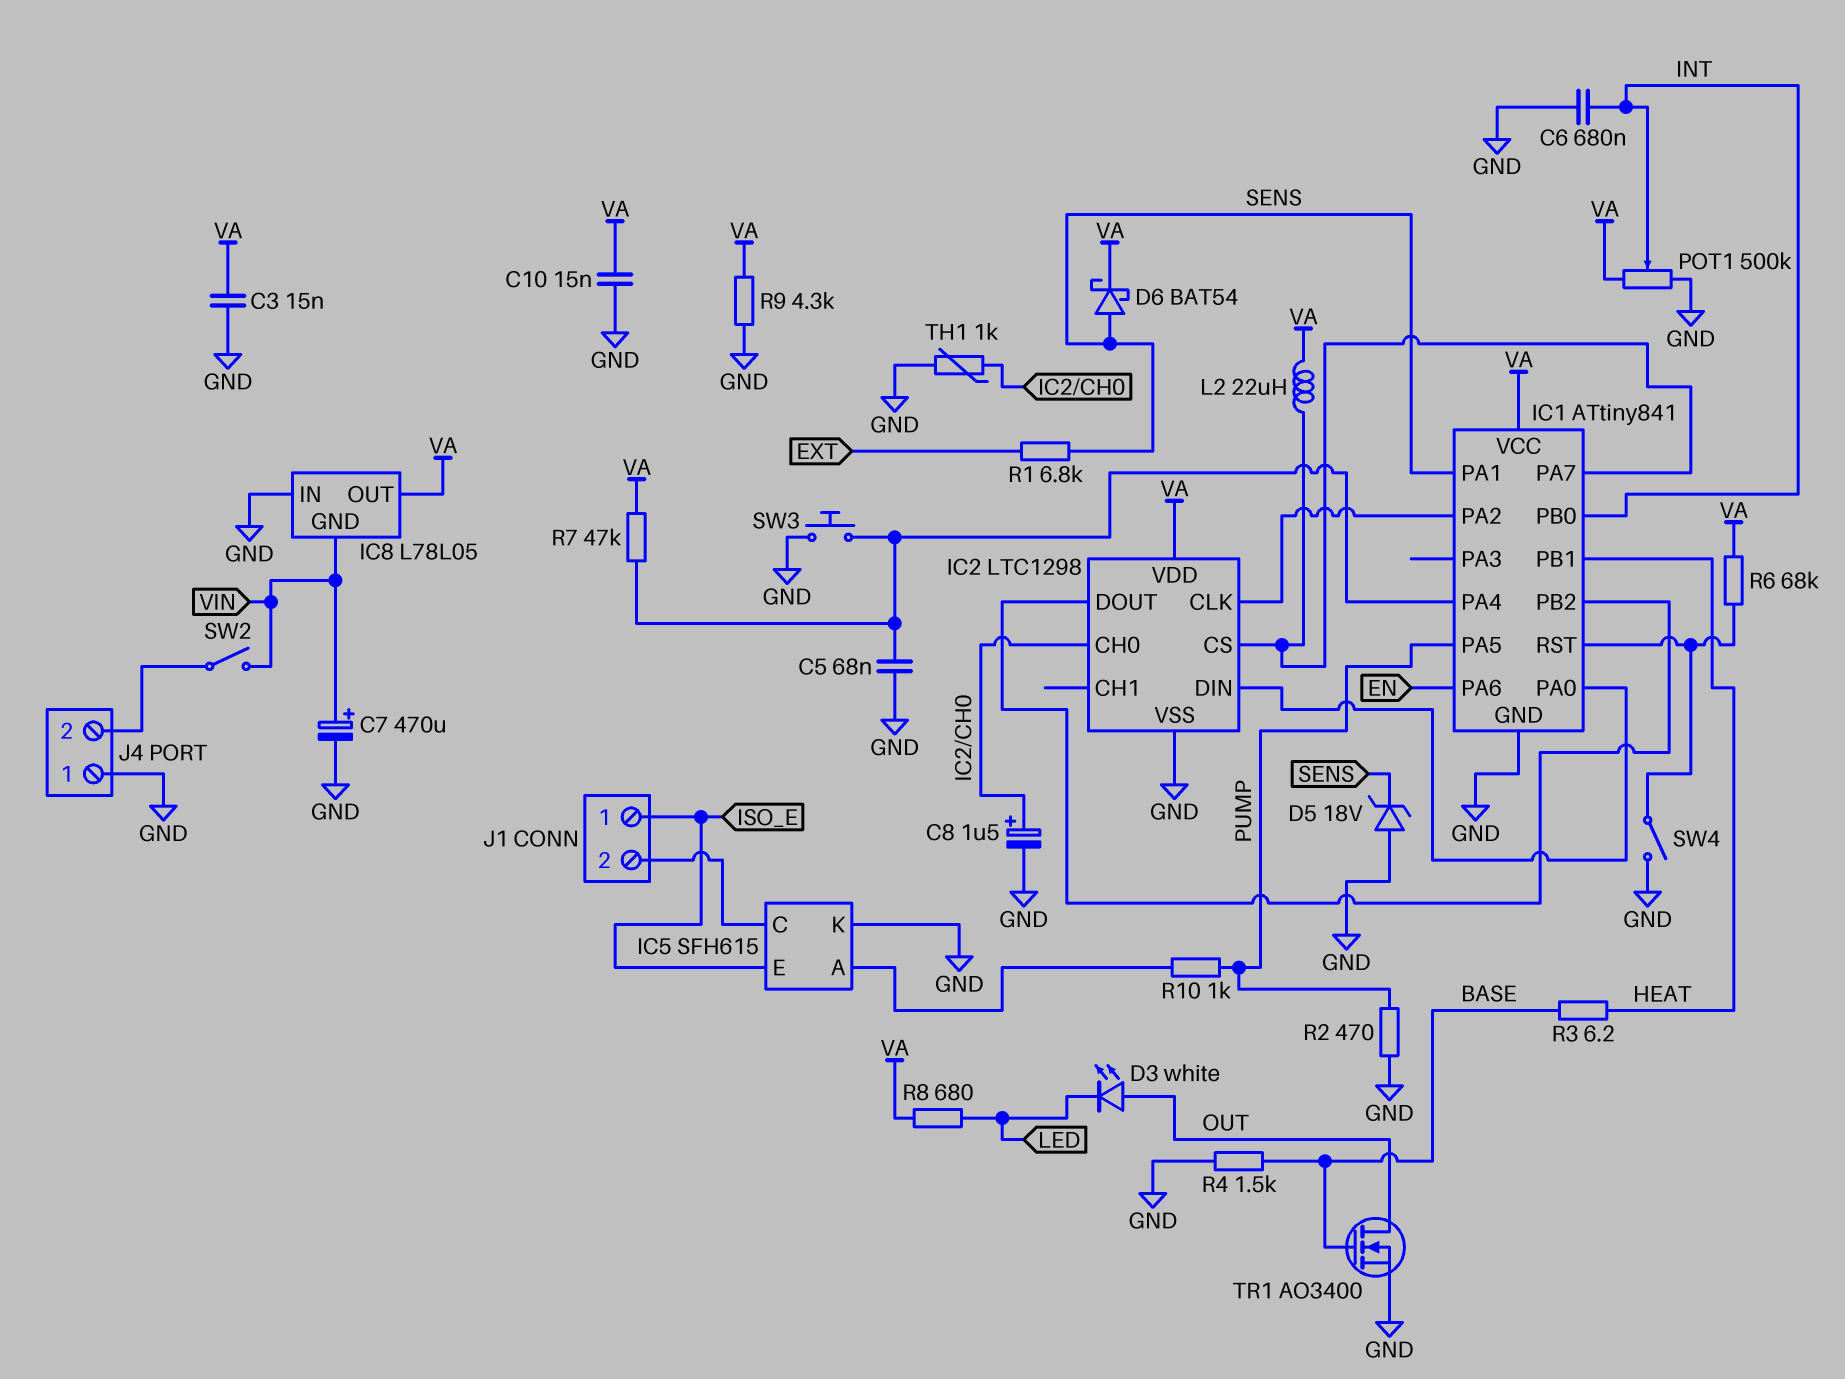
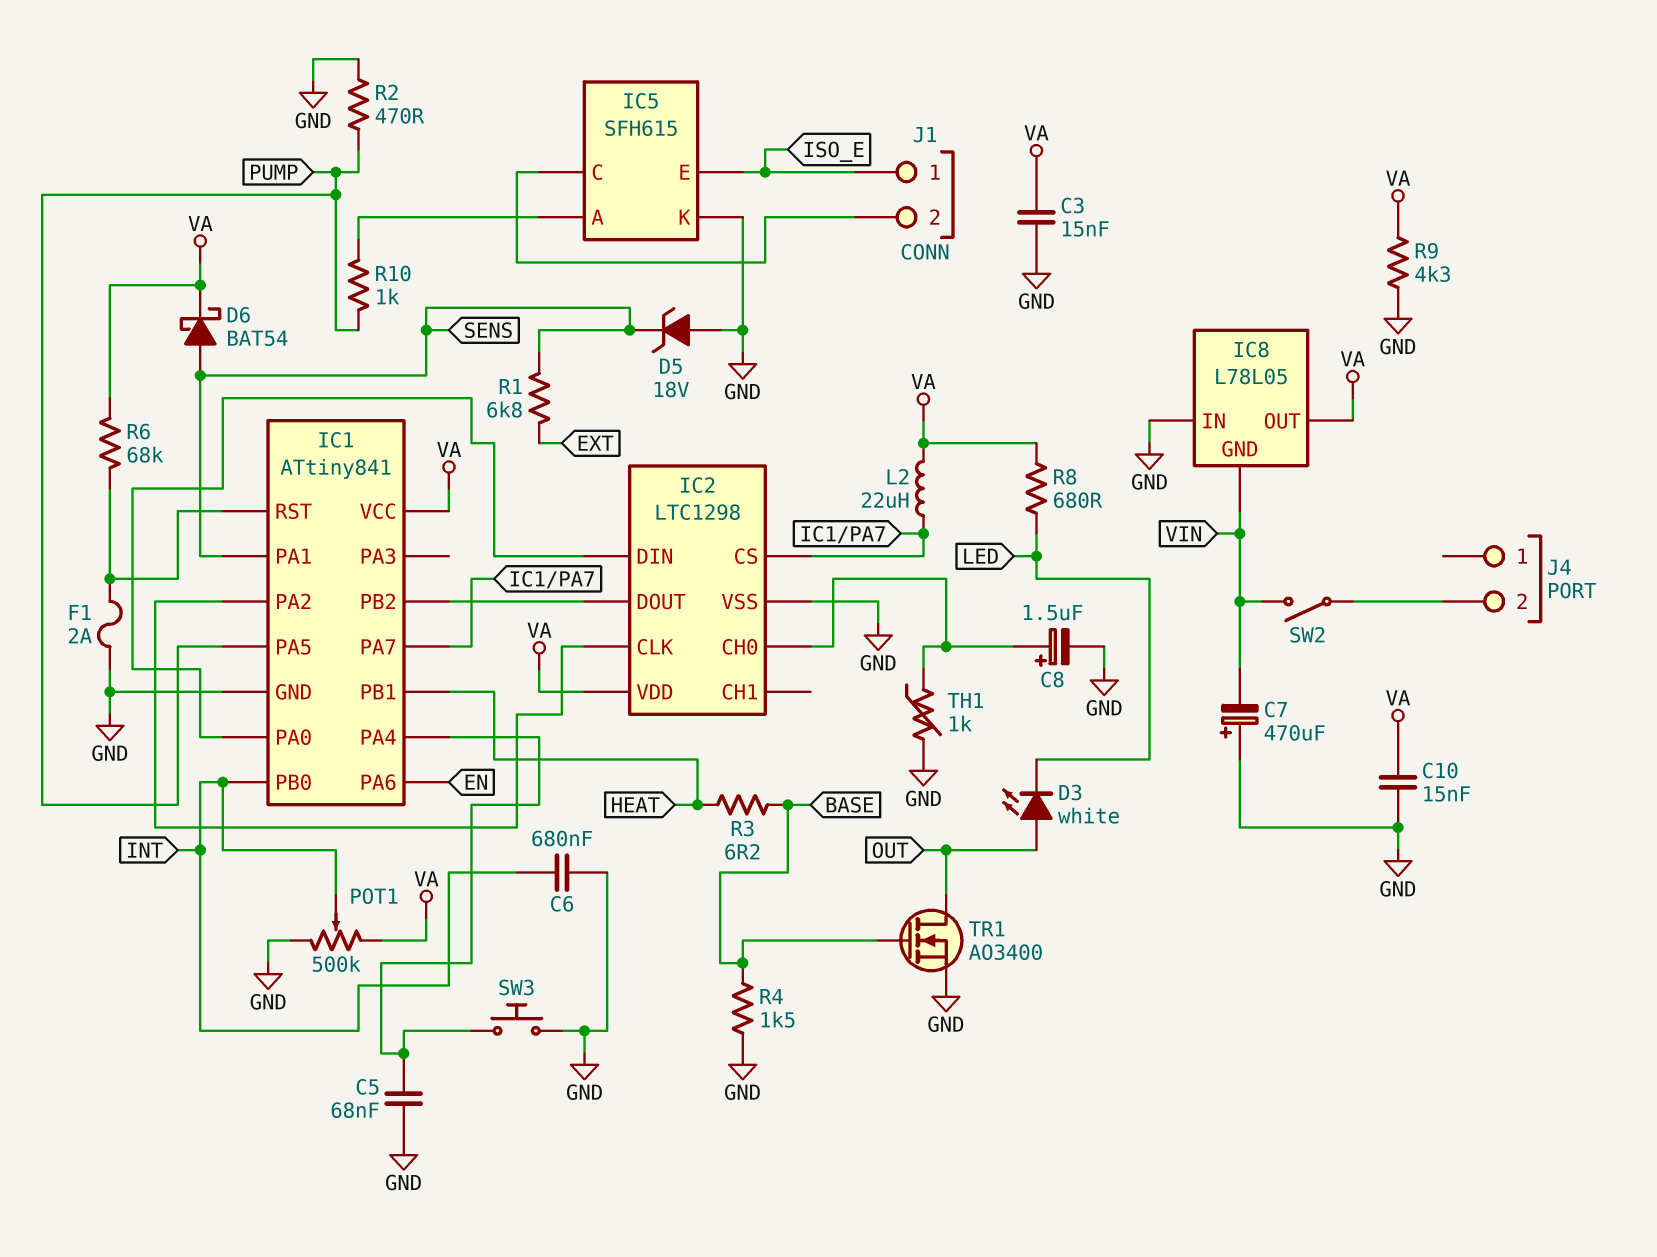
C7: 470uF (plus VIN, minus GND) -> 470uF (plus GND, minus VIN)
F1: none -> 2A (GND, IC1/RST)
J4 pin 1: GND -> none
R7: 47k (IC1/PA4, VA) -> none
SW4: switch (GND, IC1/RST) -> none

